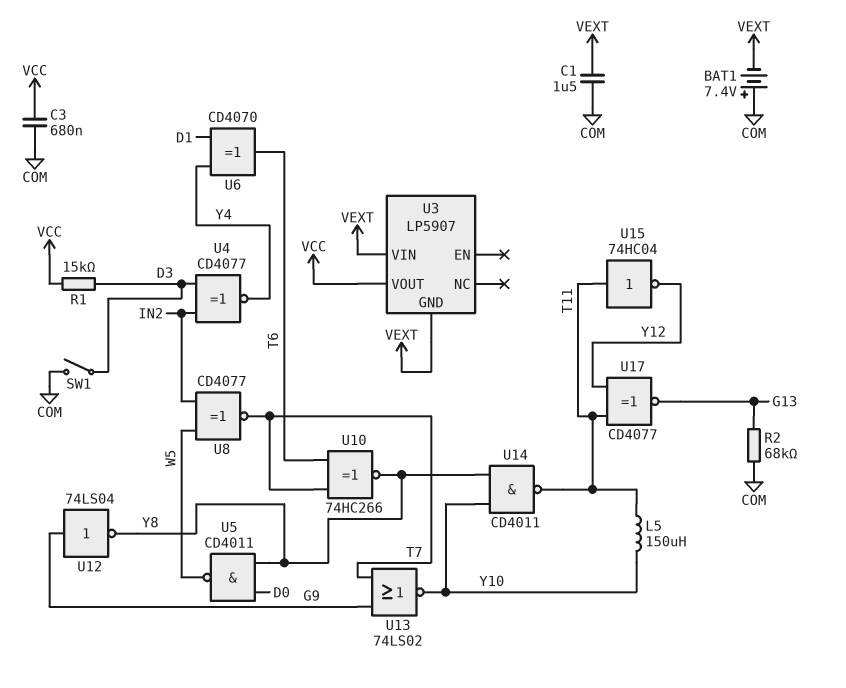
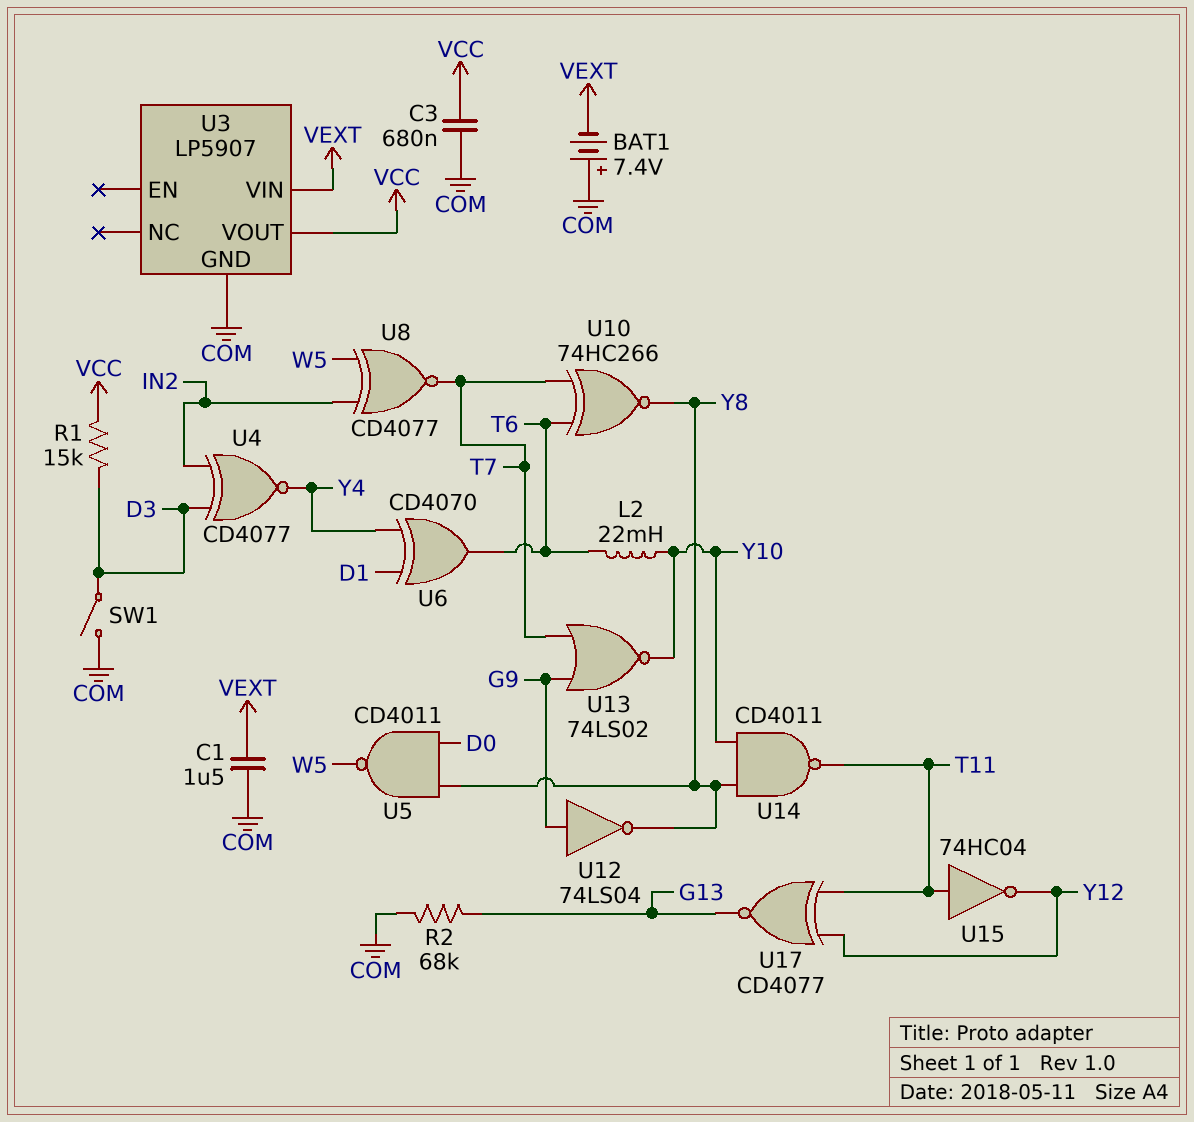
L2: none -> 22mH (T6, Y10)
L5: 150uH (T11, Y10) -> none
U3 pin GND: VEXT -> COM

